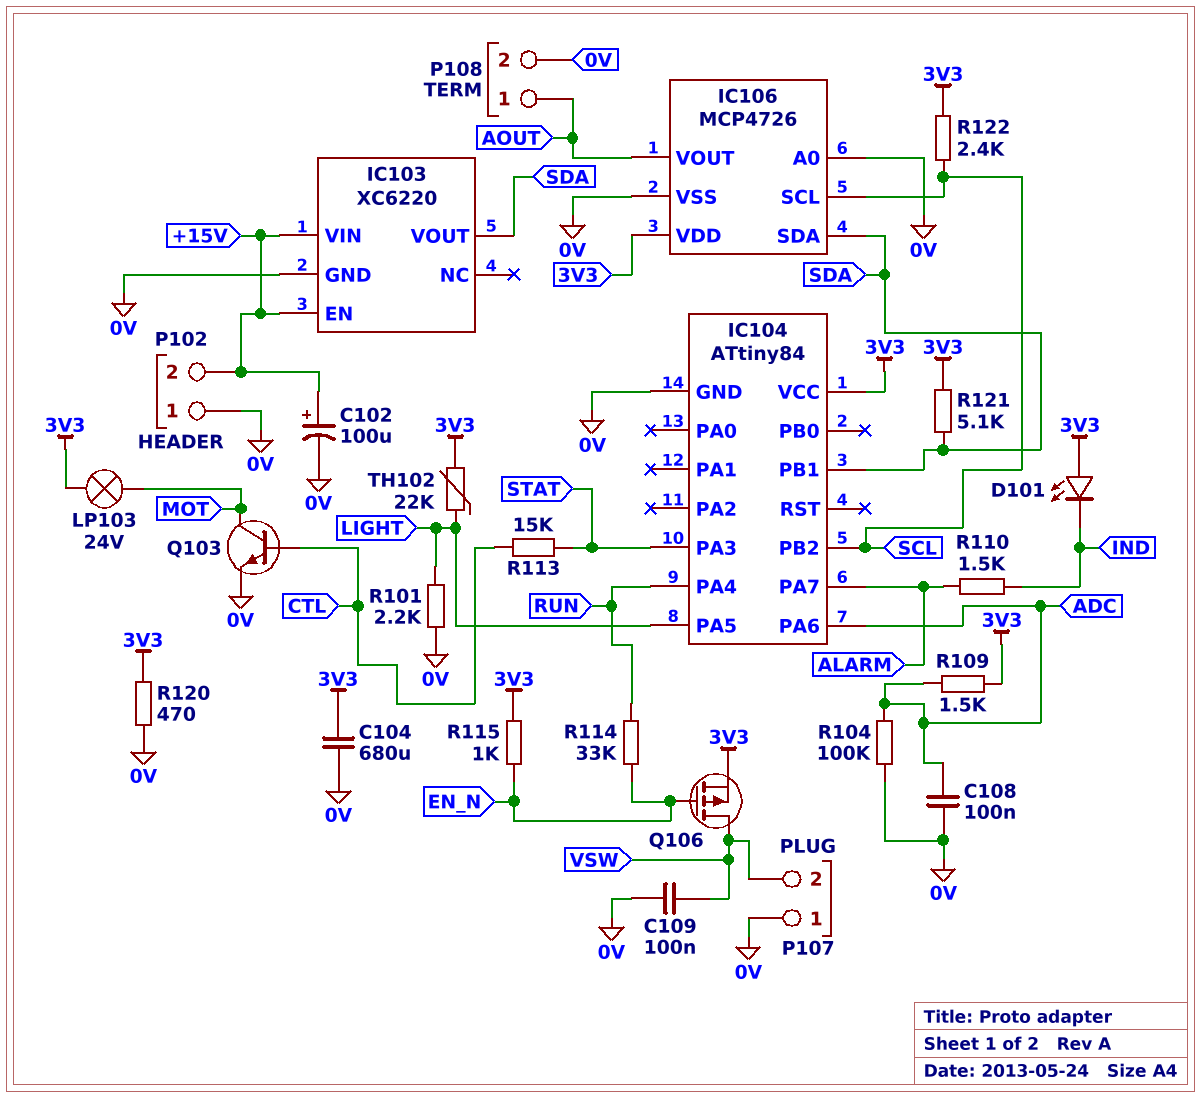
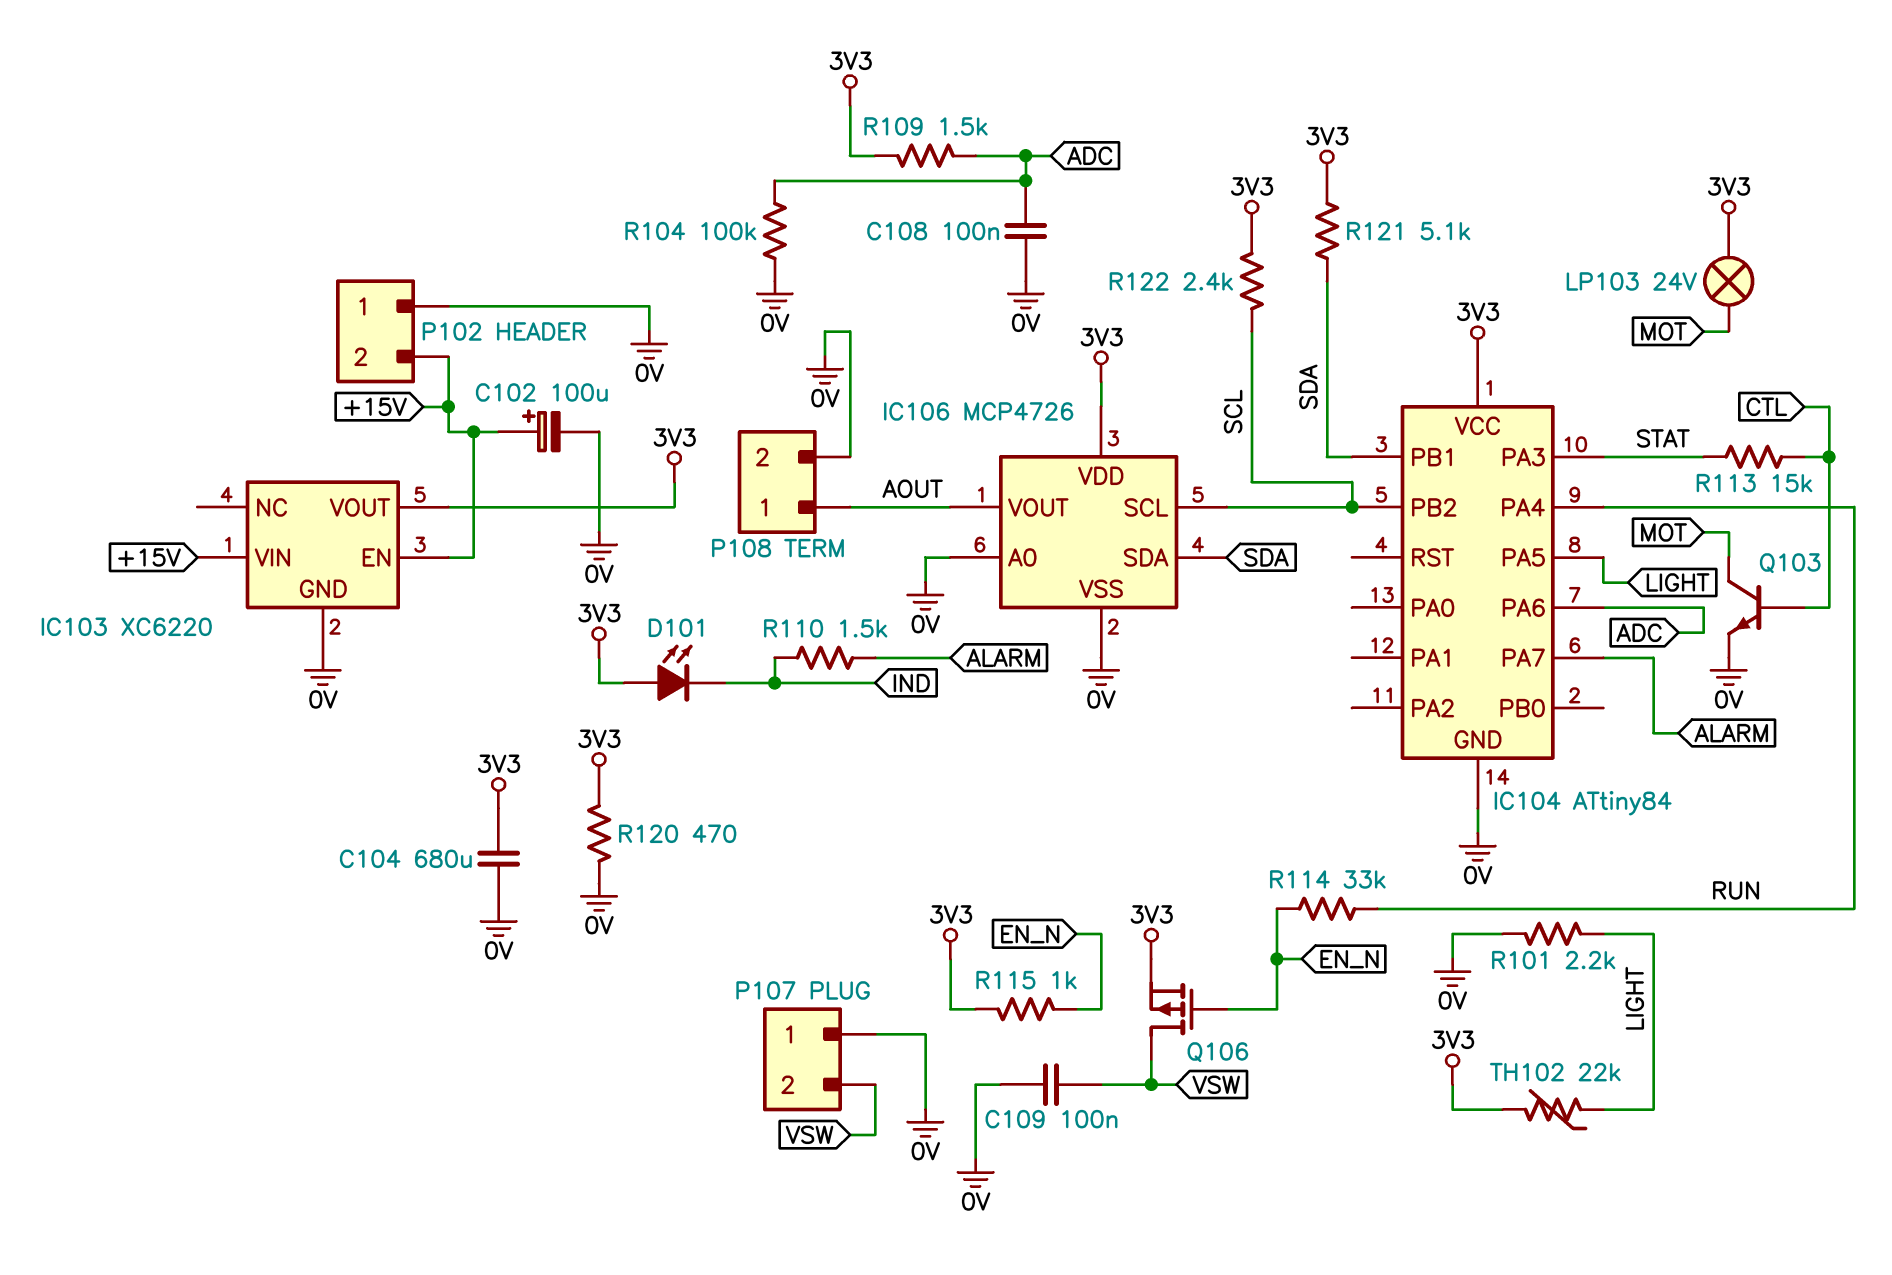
IC103 pin VOUT: SDA -> 3V3

